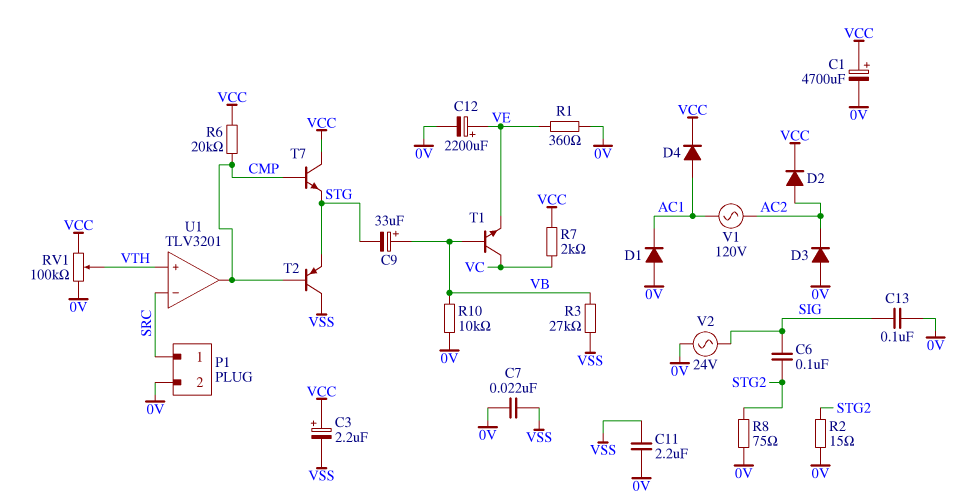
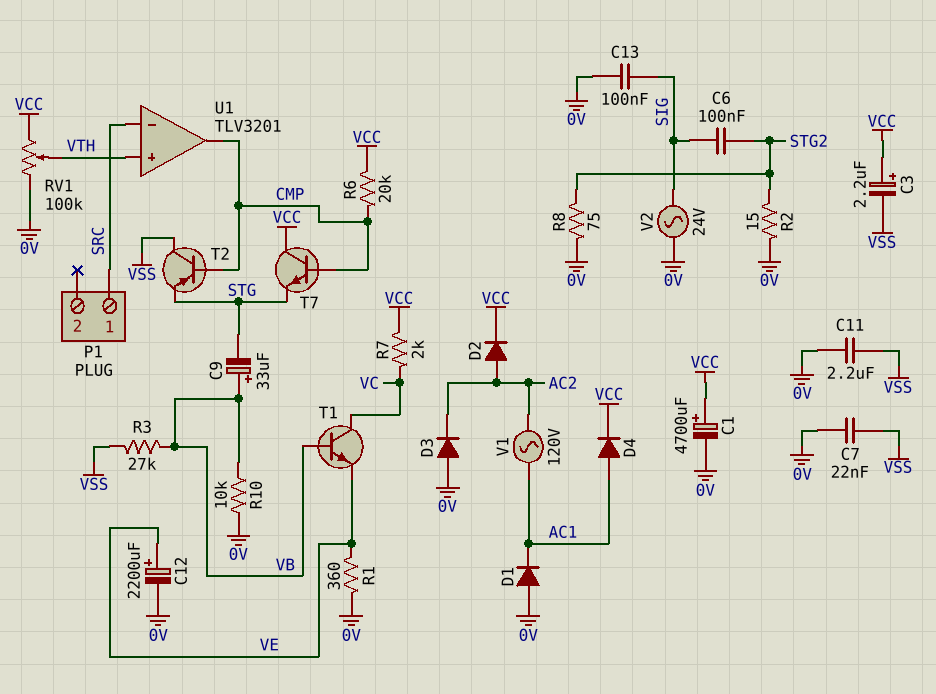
P1 pin 2: 0V -> none

